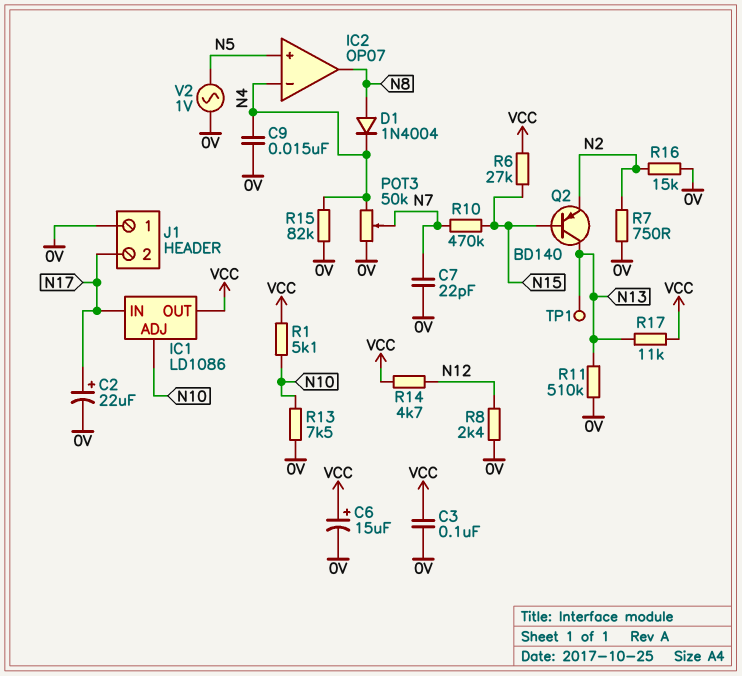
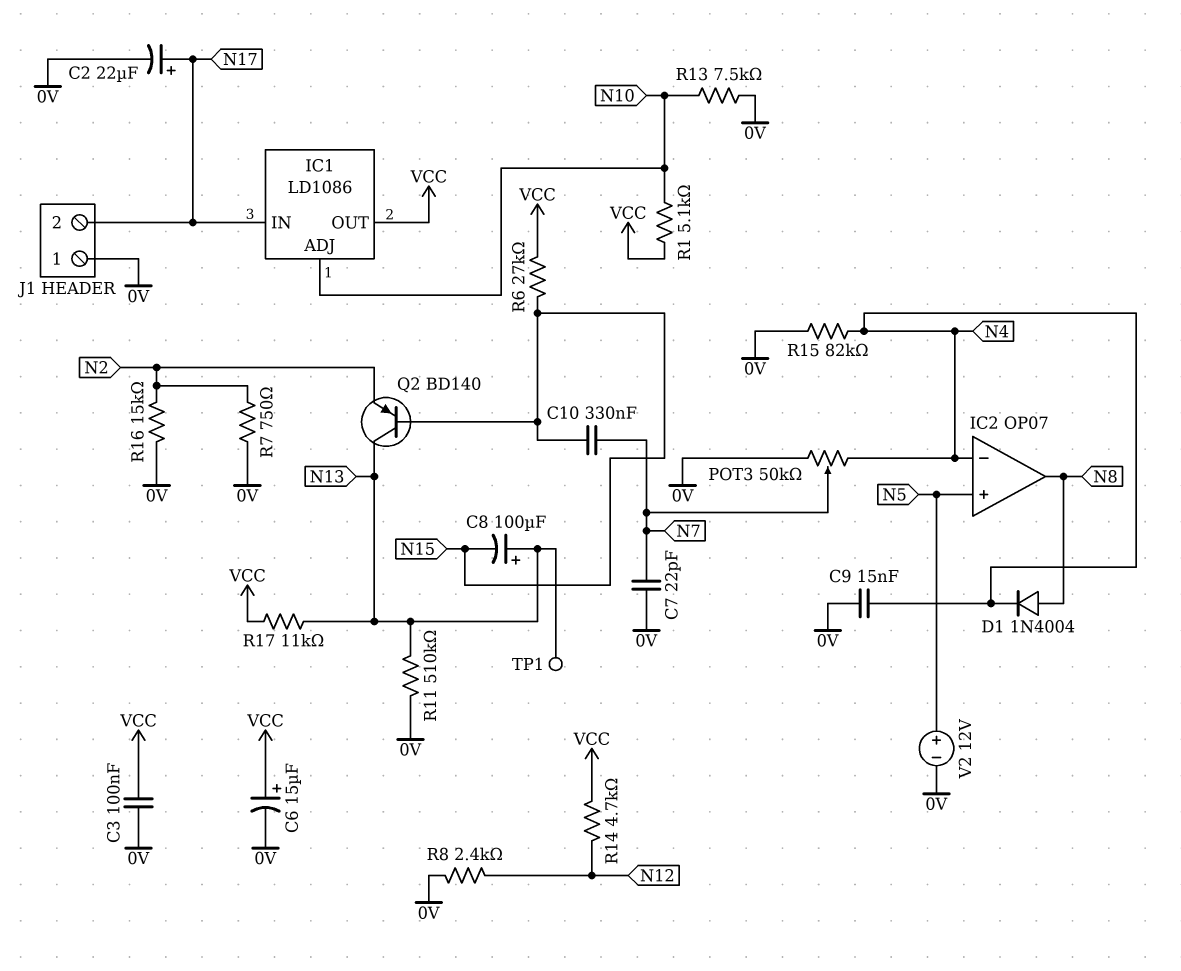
C8: none -> 100uF (plus N13, minus N15)
C10: none -> 330nF (N7, N15)
R10: 470k (N7, N15) -> none
V2: AC 1V (0V, N5) -> 12V (plus N5, minus 0V)

